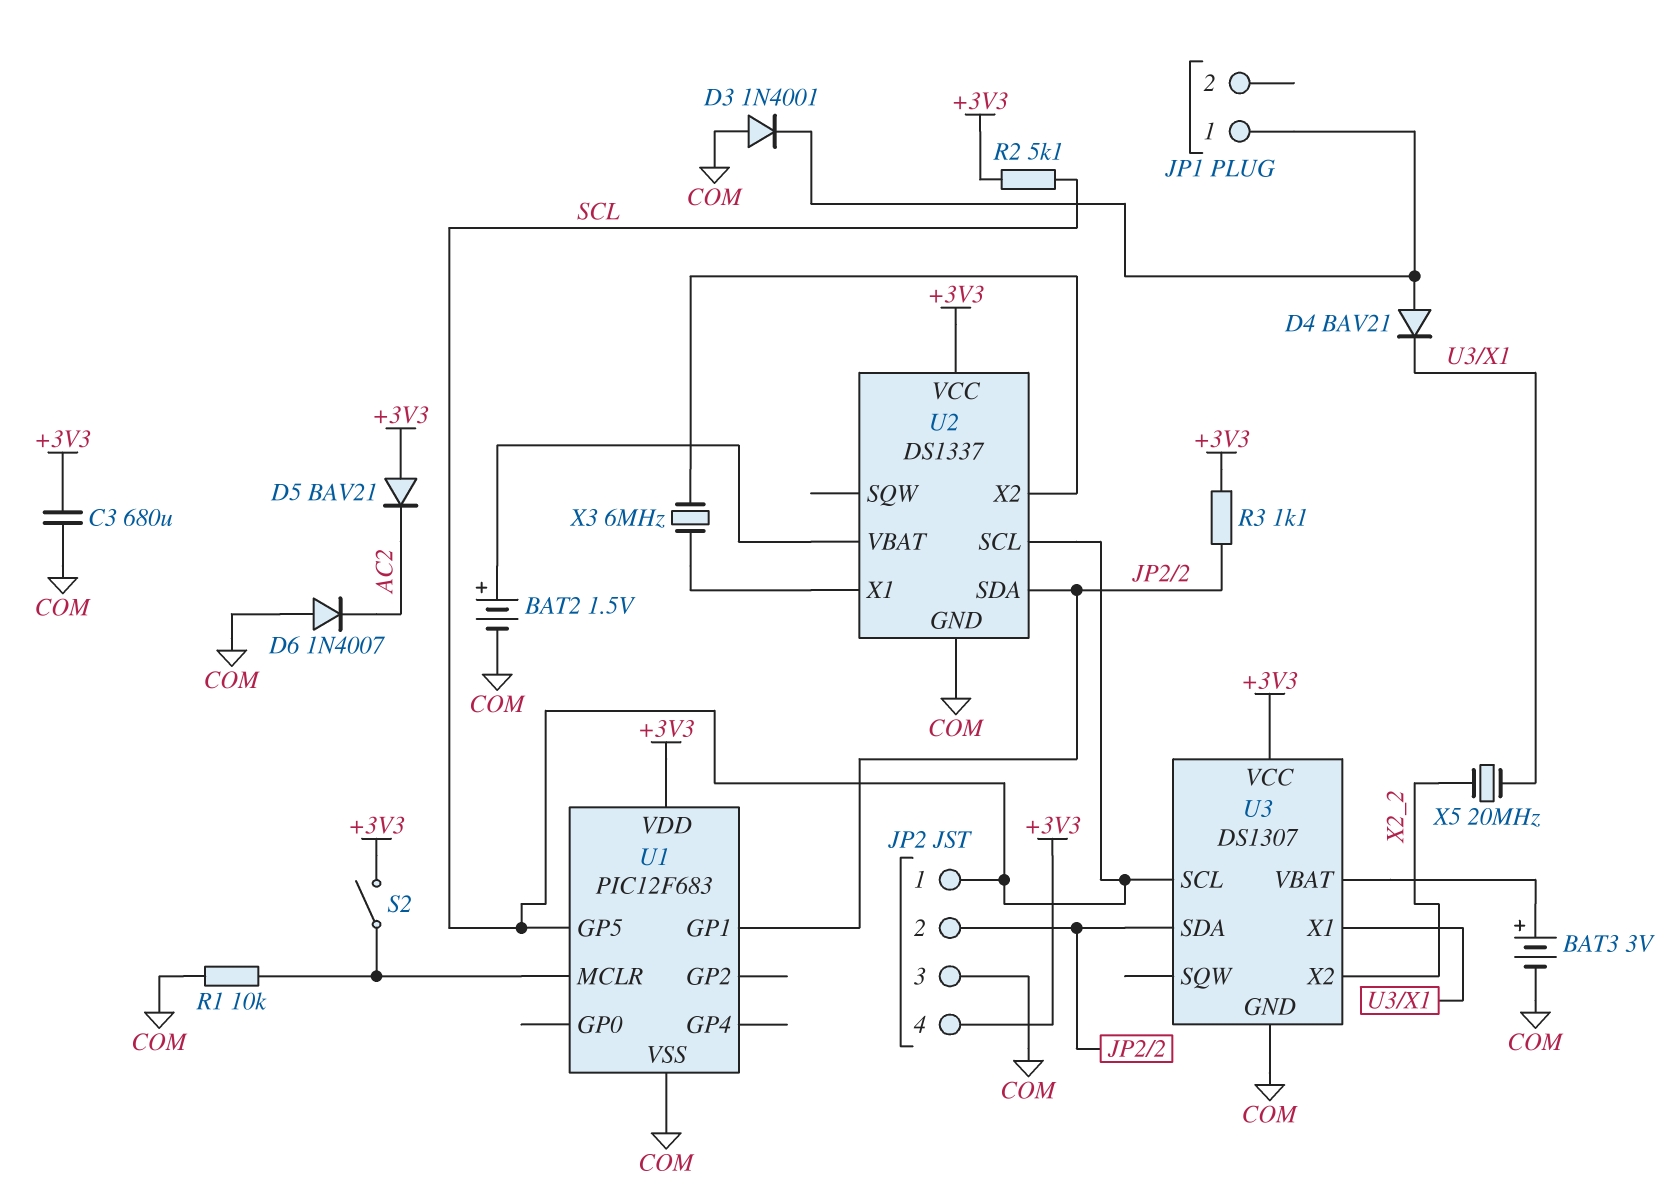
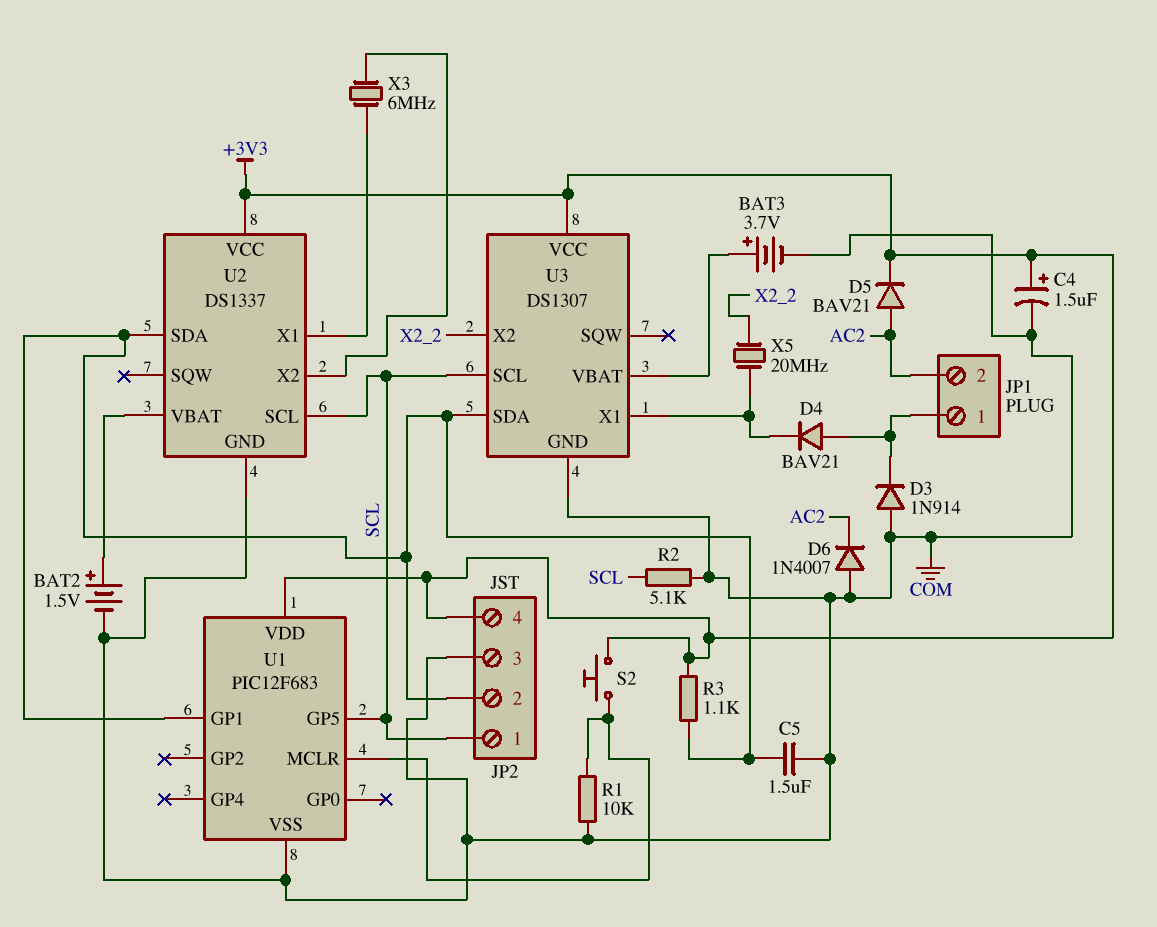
BAT3: 3V (plus U3/VBAT, minus COM) -> 3.7V (plus U3/VBAT, minus COM)
C3: 680uF (+3V3, COM) -> none
C4: none -> 1.5uF (plus +3V3, minus COM)
C5: none -> 1.5uF (COM, JP2/2)
D3: diode 1N4001 (A COM, K JP1/1) -> diode 1N914 (A COM, K JP1/1)
D5: diode BAV21 (A +3V3, K AC2) -> diode BAV21 (A AC2, K +3V3)
JP1 pin 2: none -> AC2
R2: 5.1k (+3V3, SCL) -> 5.1k (COM, SCL)
S2: switch (+3V3, U1/MCLR) -> button (+3V3, U1/MCLR)

